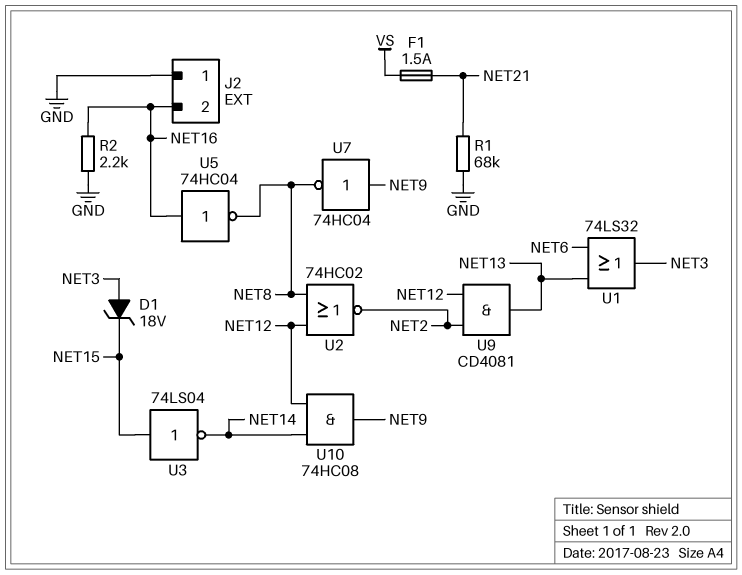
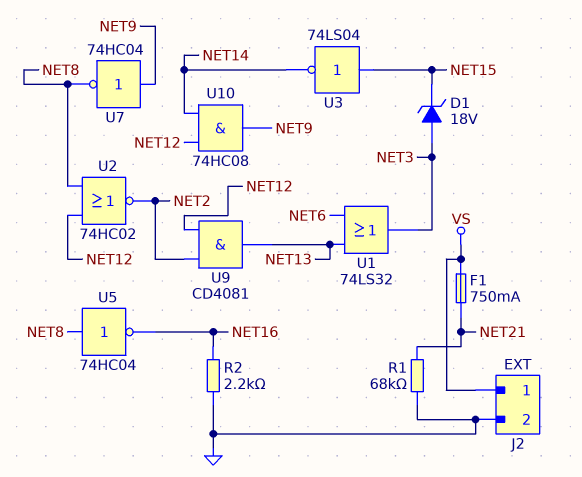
F1: 1.5A (NET21, VS) -> 750mA (NET21, VS)
J2 pin 1: GND -> VS
J2 pin 2: NET16 -> GND
U5: NOT 74HC04 (in NET16, out NET8) -> NOT 74HC04 (in NET8, out NET16)

